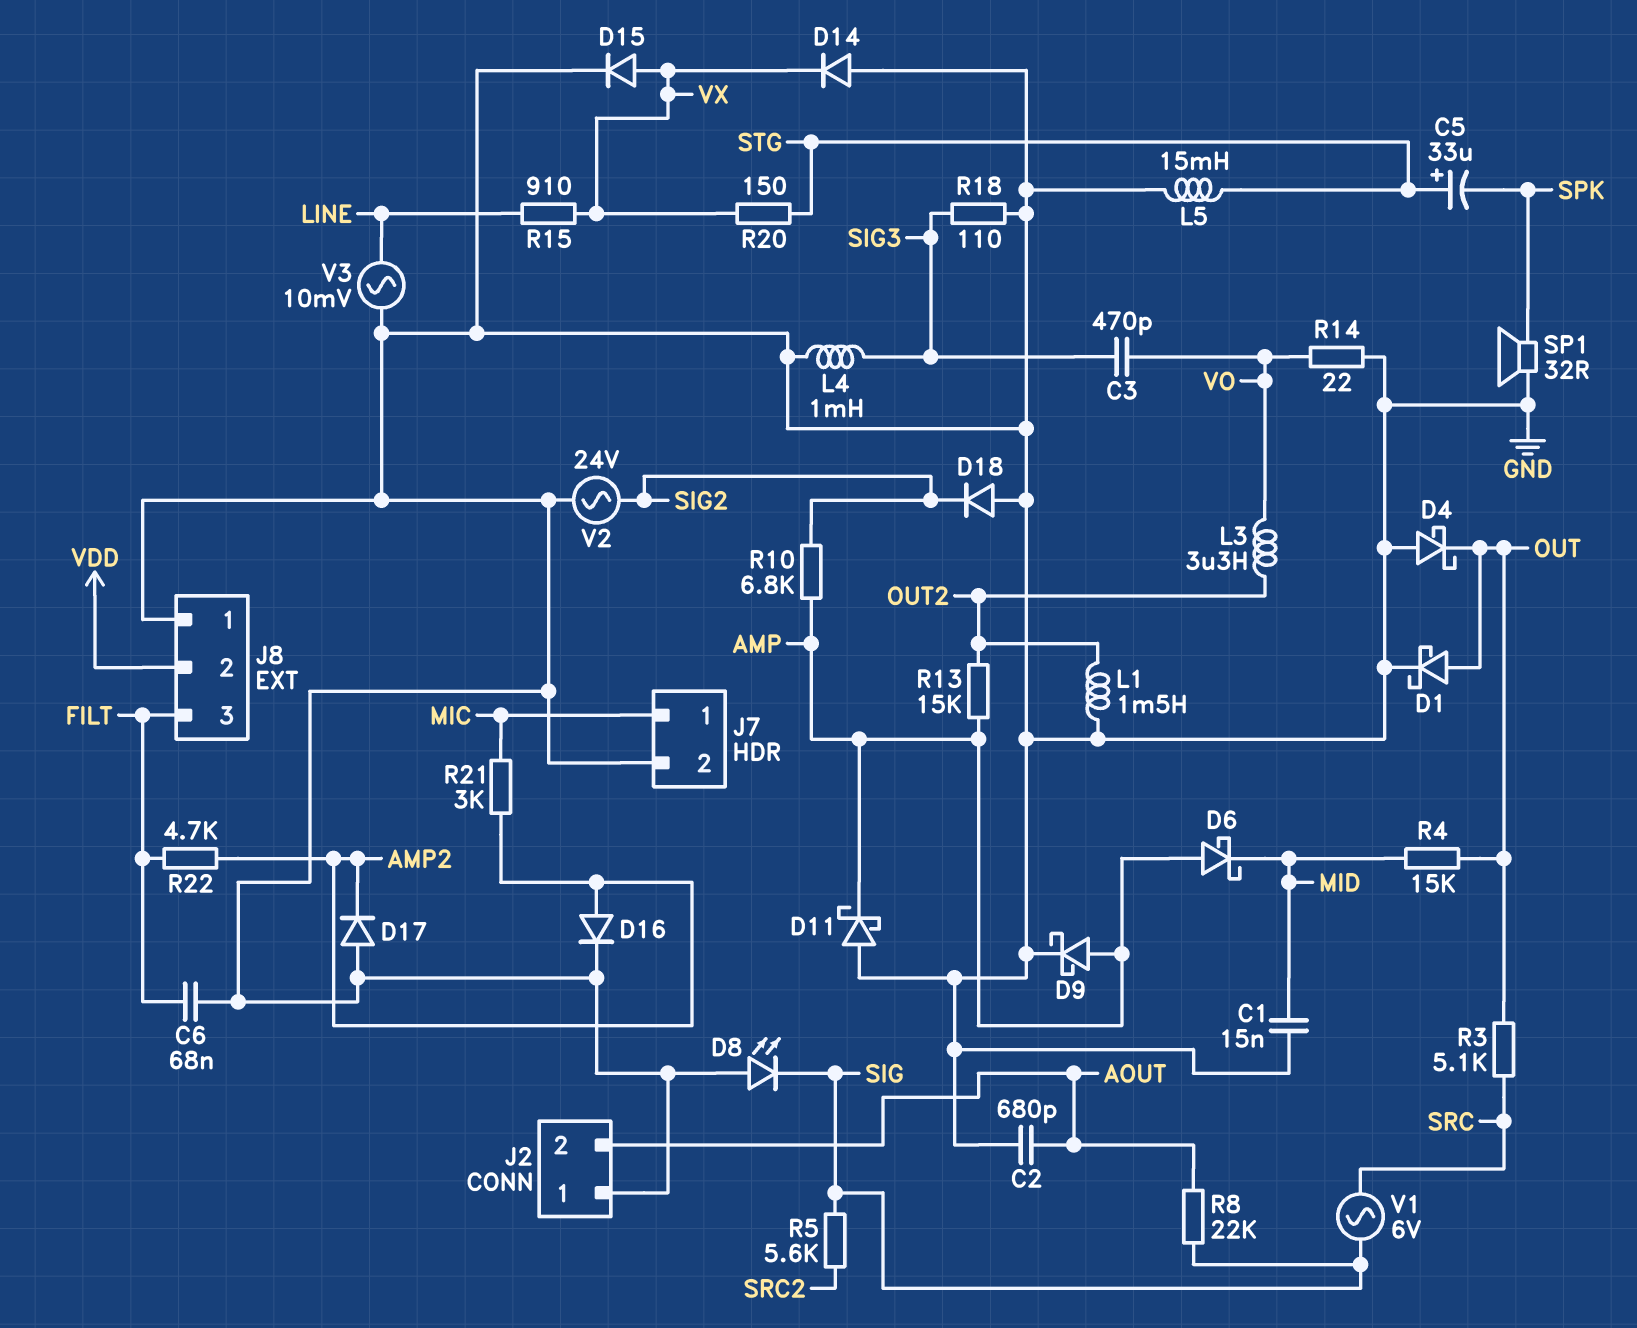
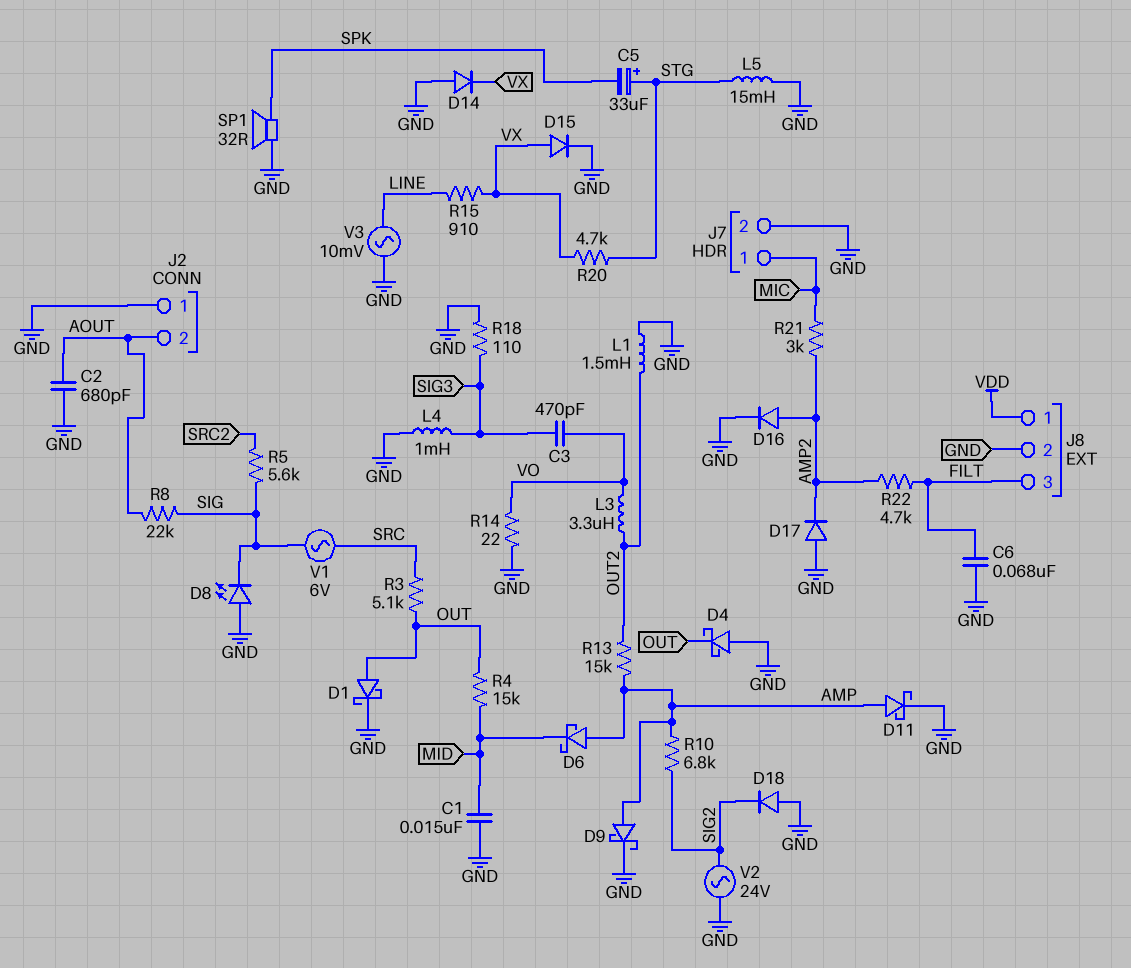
D11: schottky (A GND, K AMP) -> schottky (A AMP, K GND)
J8 pin 1: GND -> VDD
J8 pin 2: VDD -> GND
R20: 150 (STG, VX) -> 4.7k (STG, VX)

